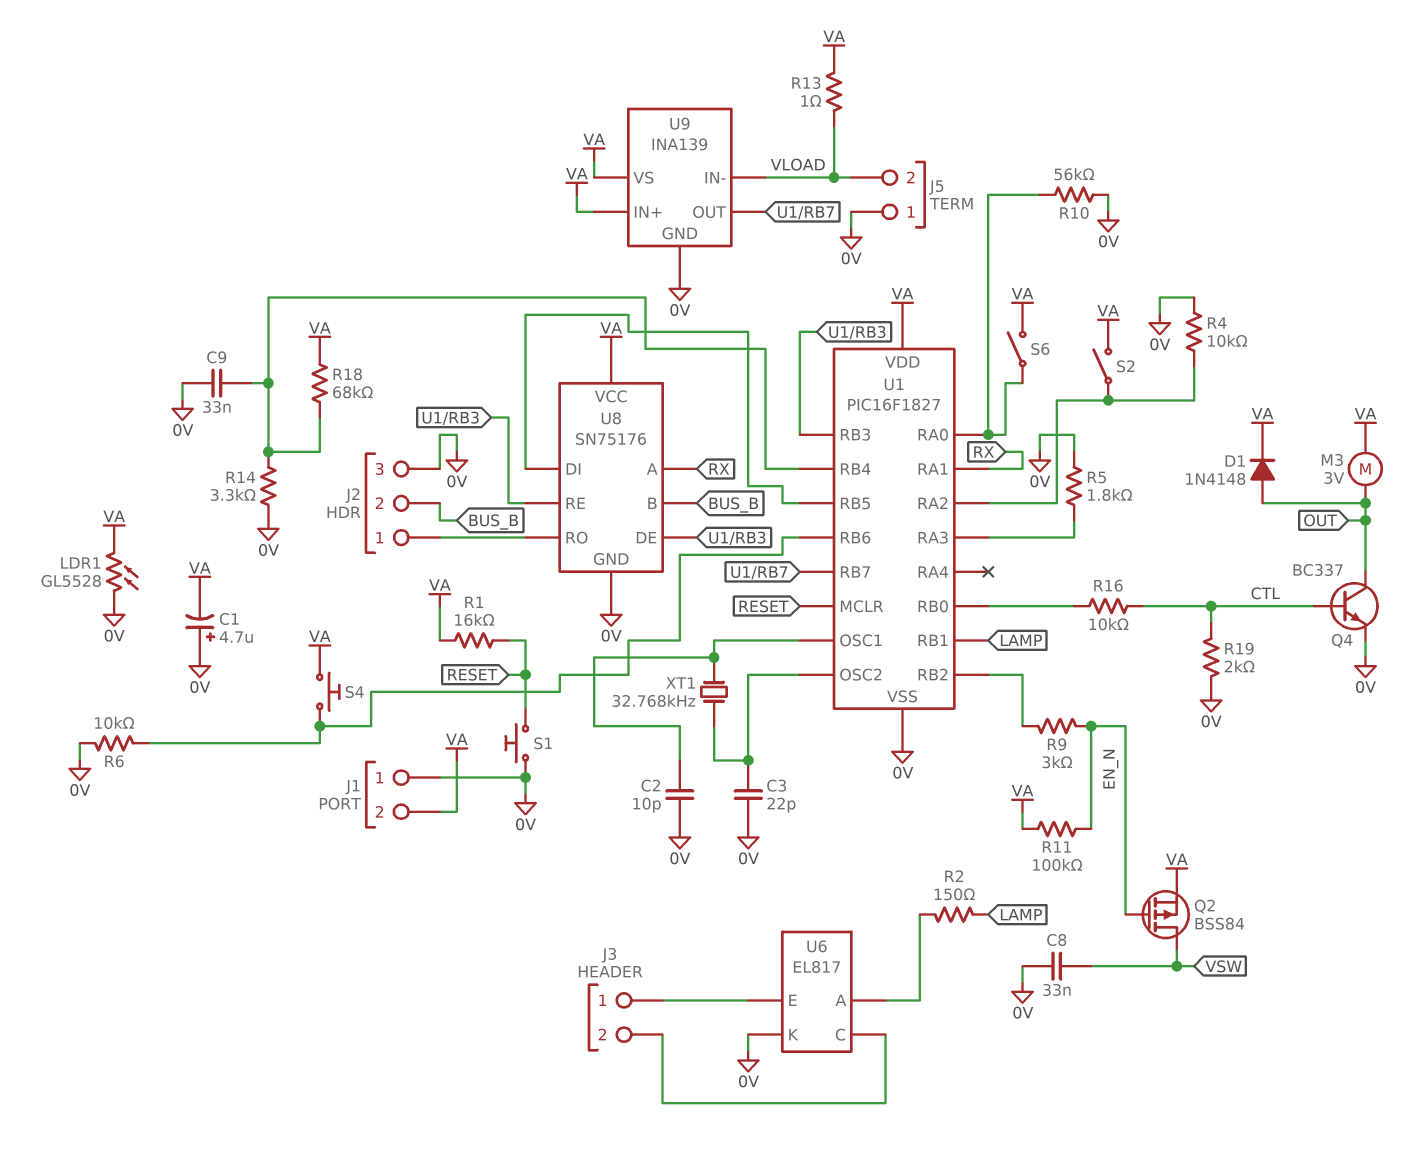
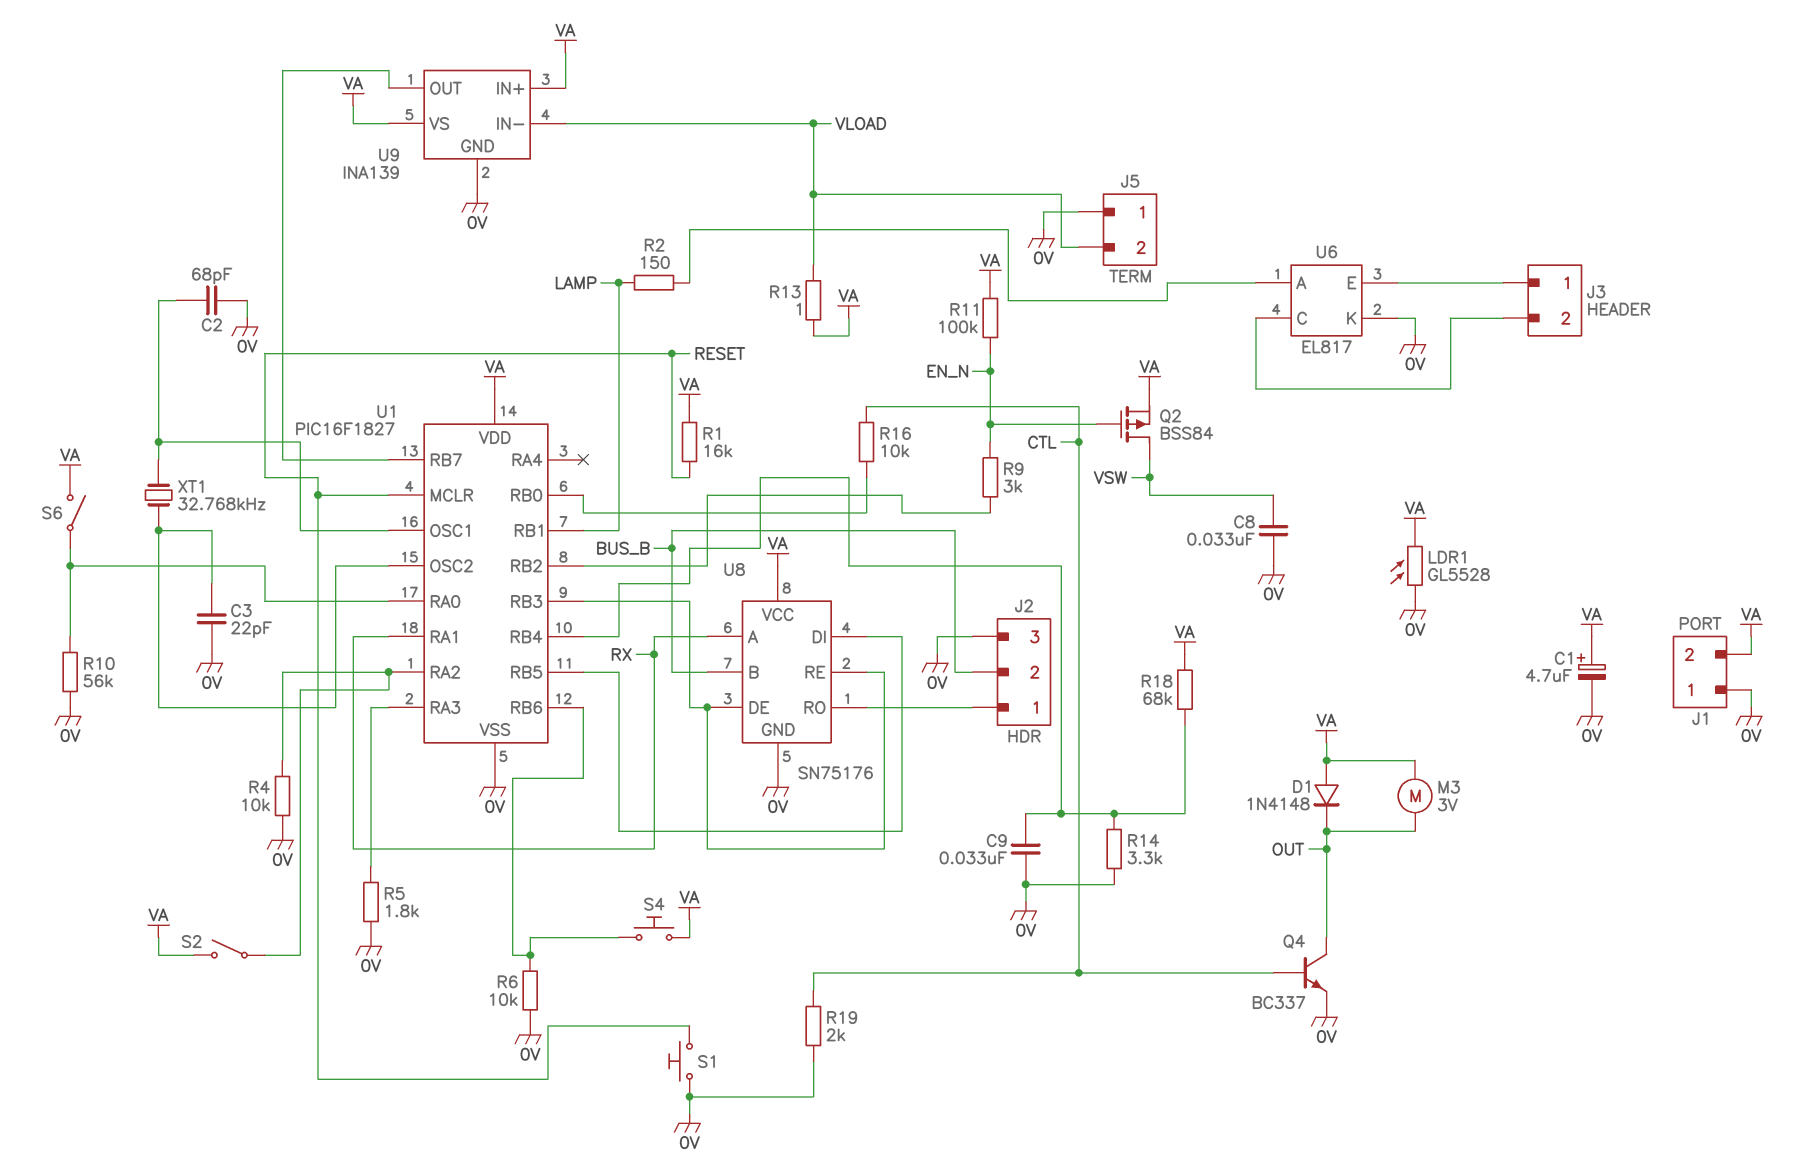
C1: 4.7uF (plus 0V, minus VA) -> 4.7uF (plus VA, minus 0V)
C2: 10pF (0V, U1/OSC1) -> 68pF (0V, U1/OSC1)
D1: diode 1N4148 (A OUT, K VA) -> diode 1N4148 (A VA, K OUT)

